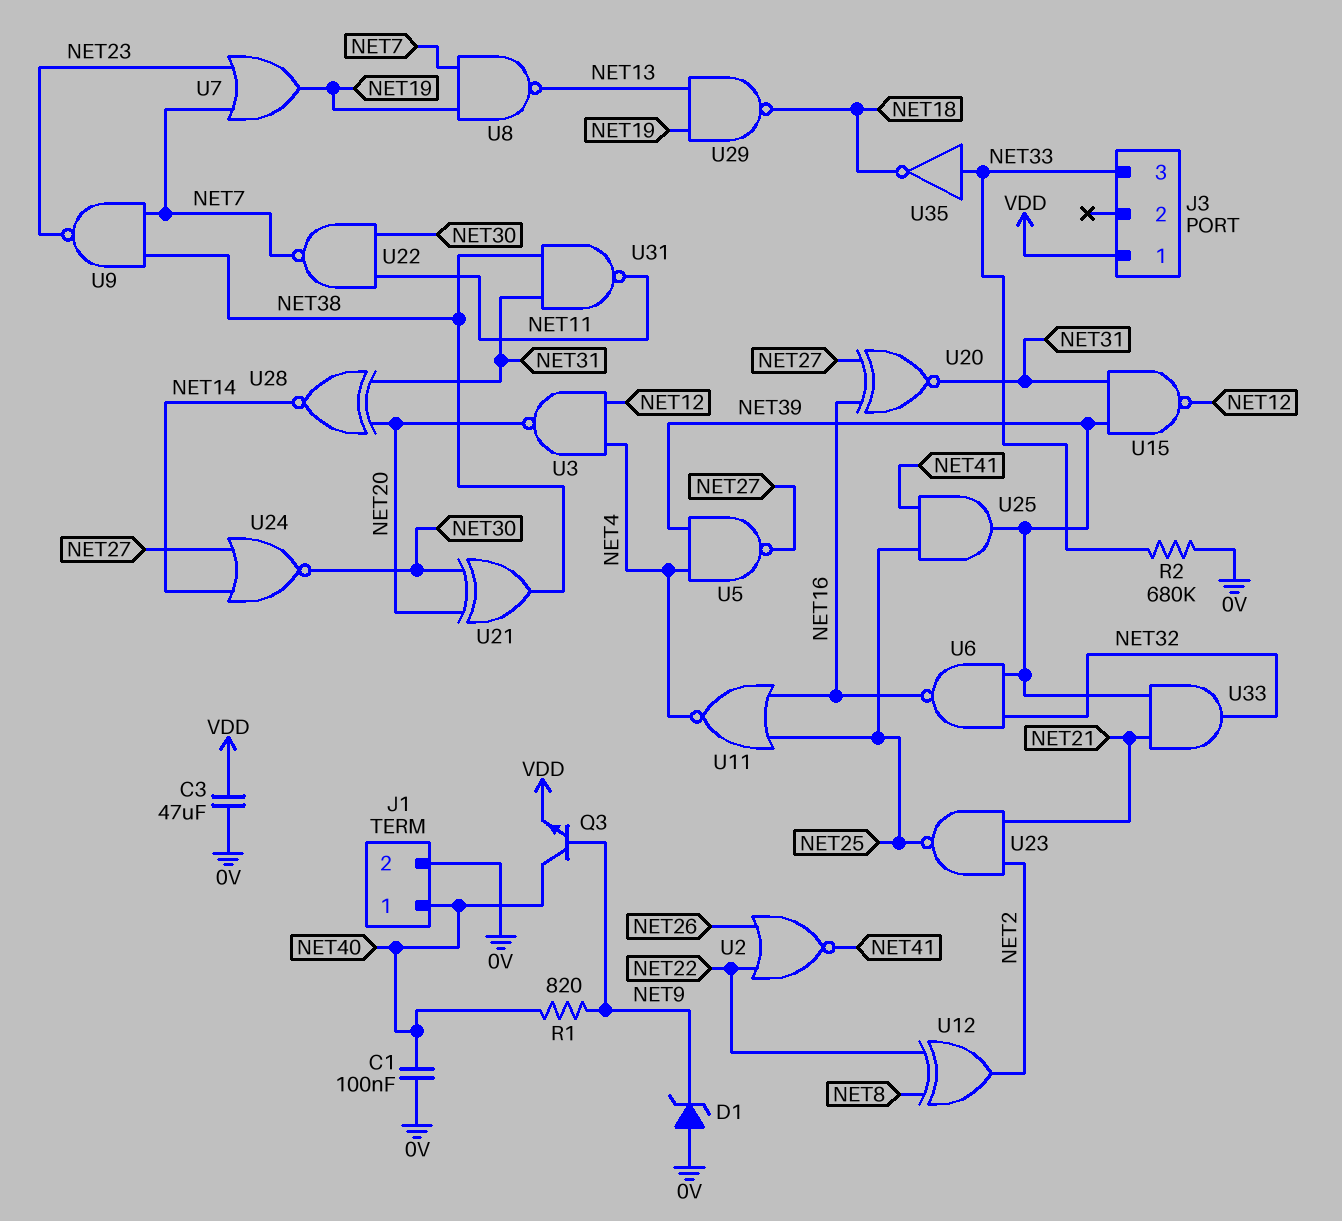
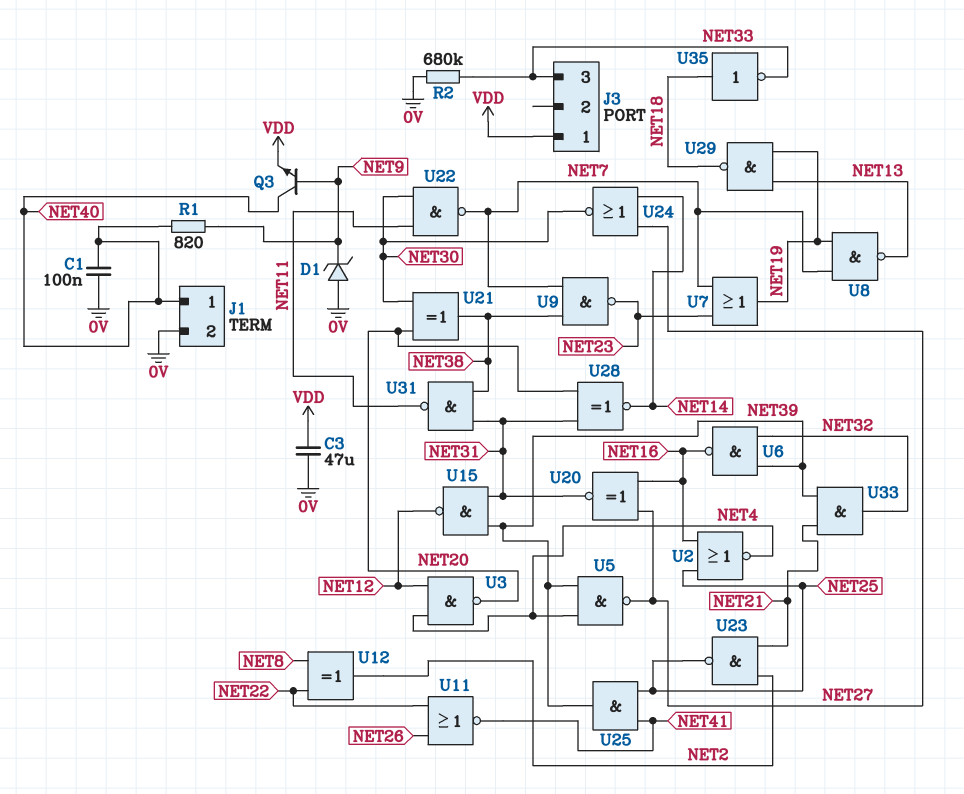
U2: NOR (in NET22, in NET26, out NET41) -> NOR (in NET16, in NET25, out NET4)
U11: NOR (in NET16, in NET25, out NET4) -> NOR (in NET22, in NET26, out NET41)
U35: NOT (in NET33, out NET18) -> NOT (in NET18, out NET33)

